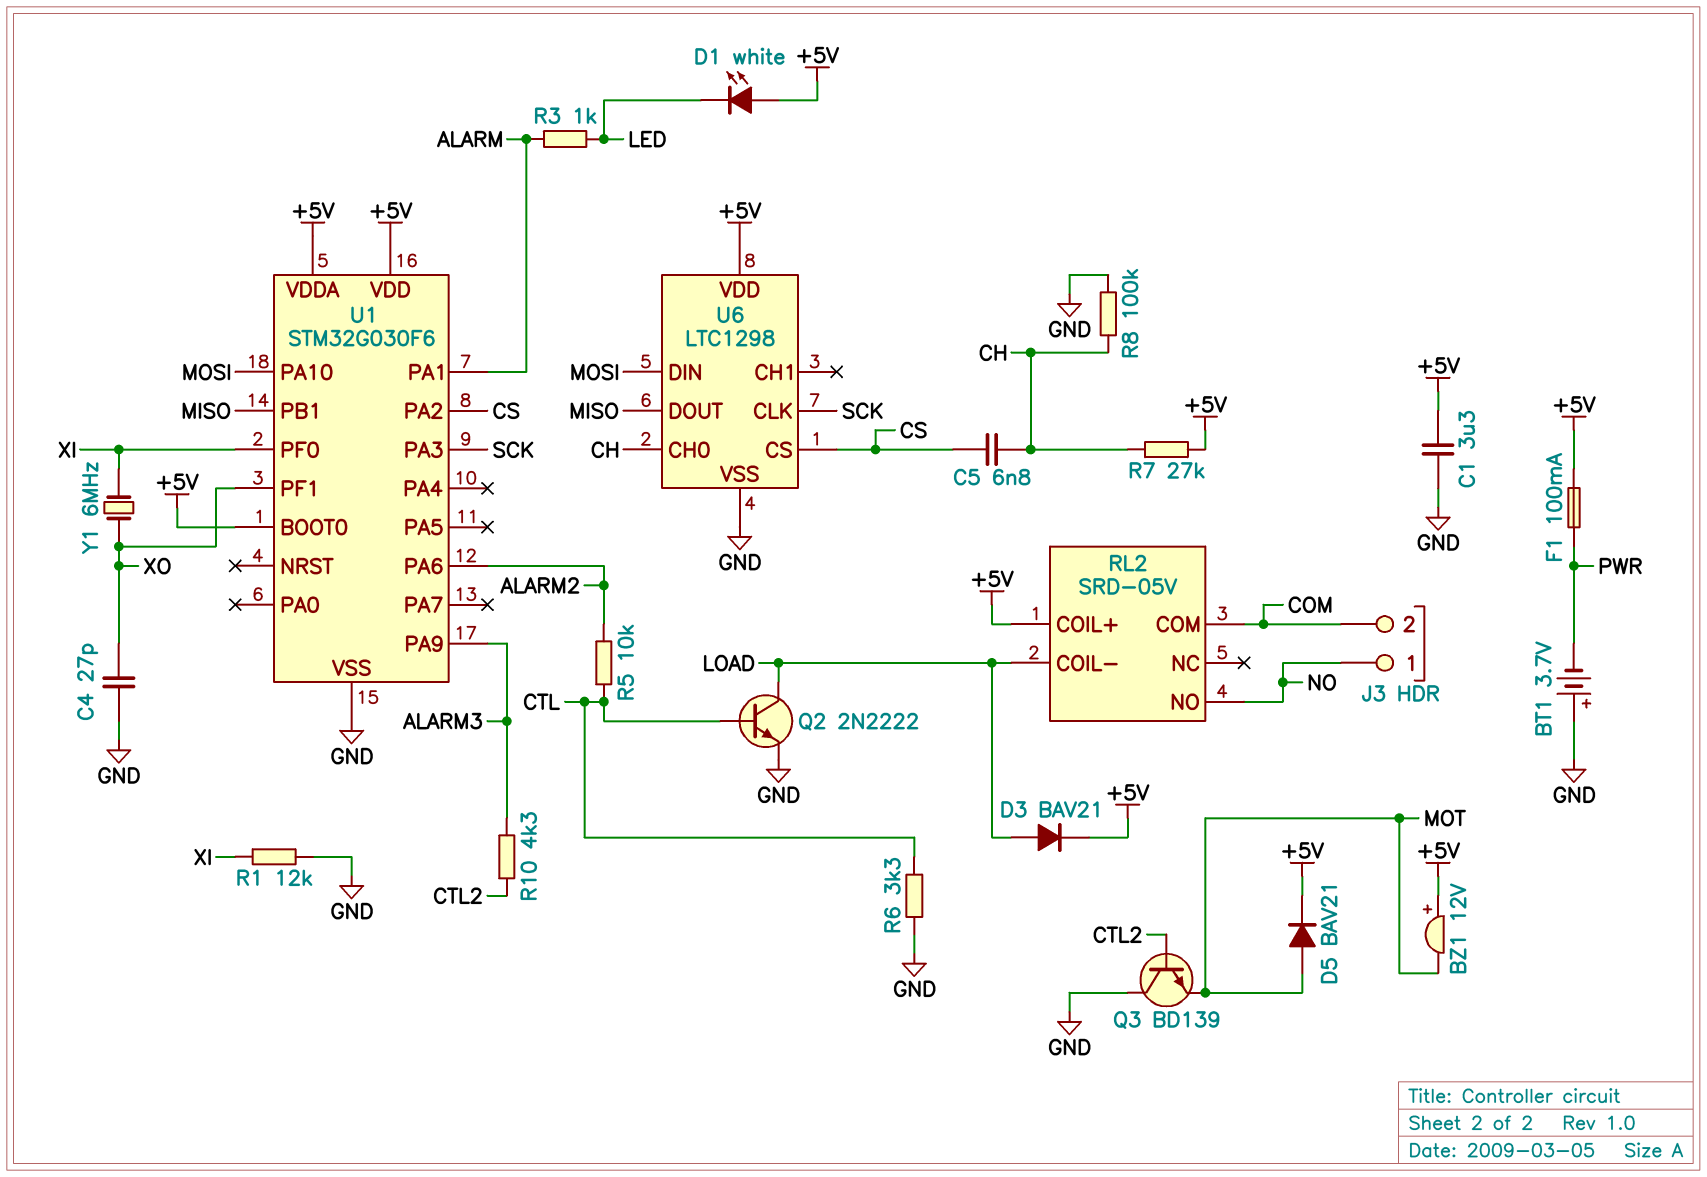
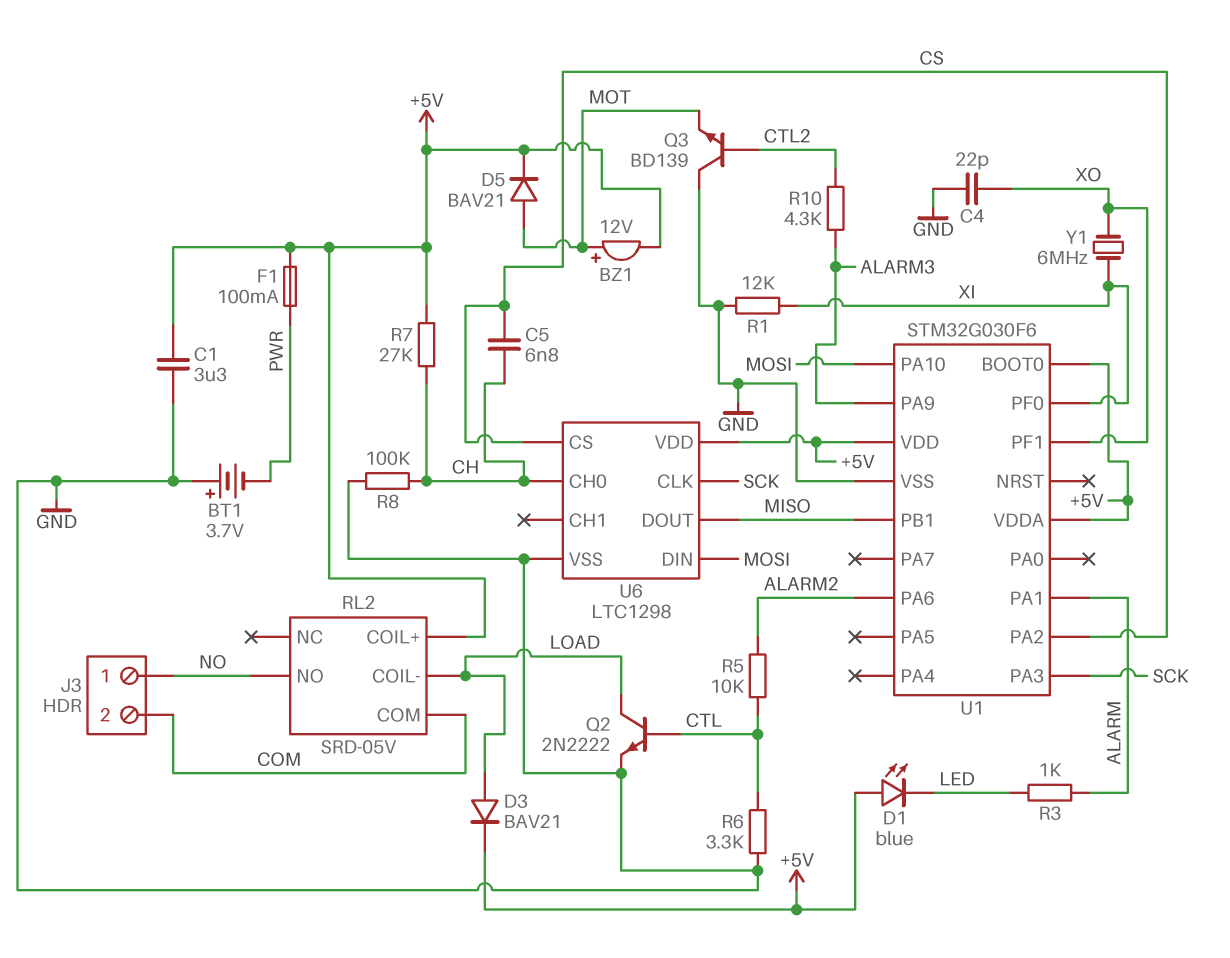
BZ1: buzzer 12V (plus +5V, minus MOT) -> buzzer 12V (plus MOT, minus +5V)
C4: 27pF (GND, XO) -> 22pF (GND, XO)
D1: LED white (A +5V, K LED) -> LED blue (A +5V, K LED)

